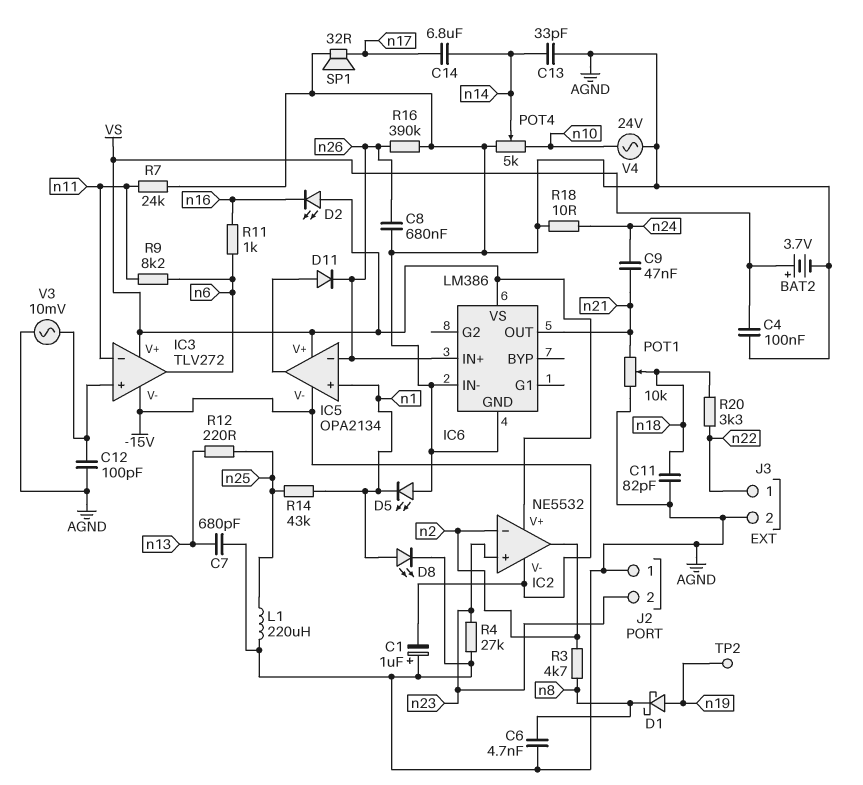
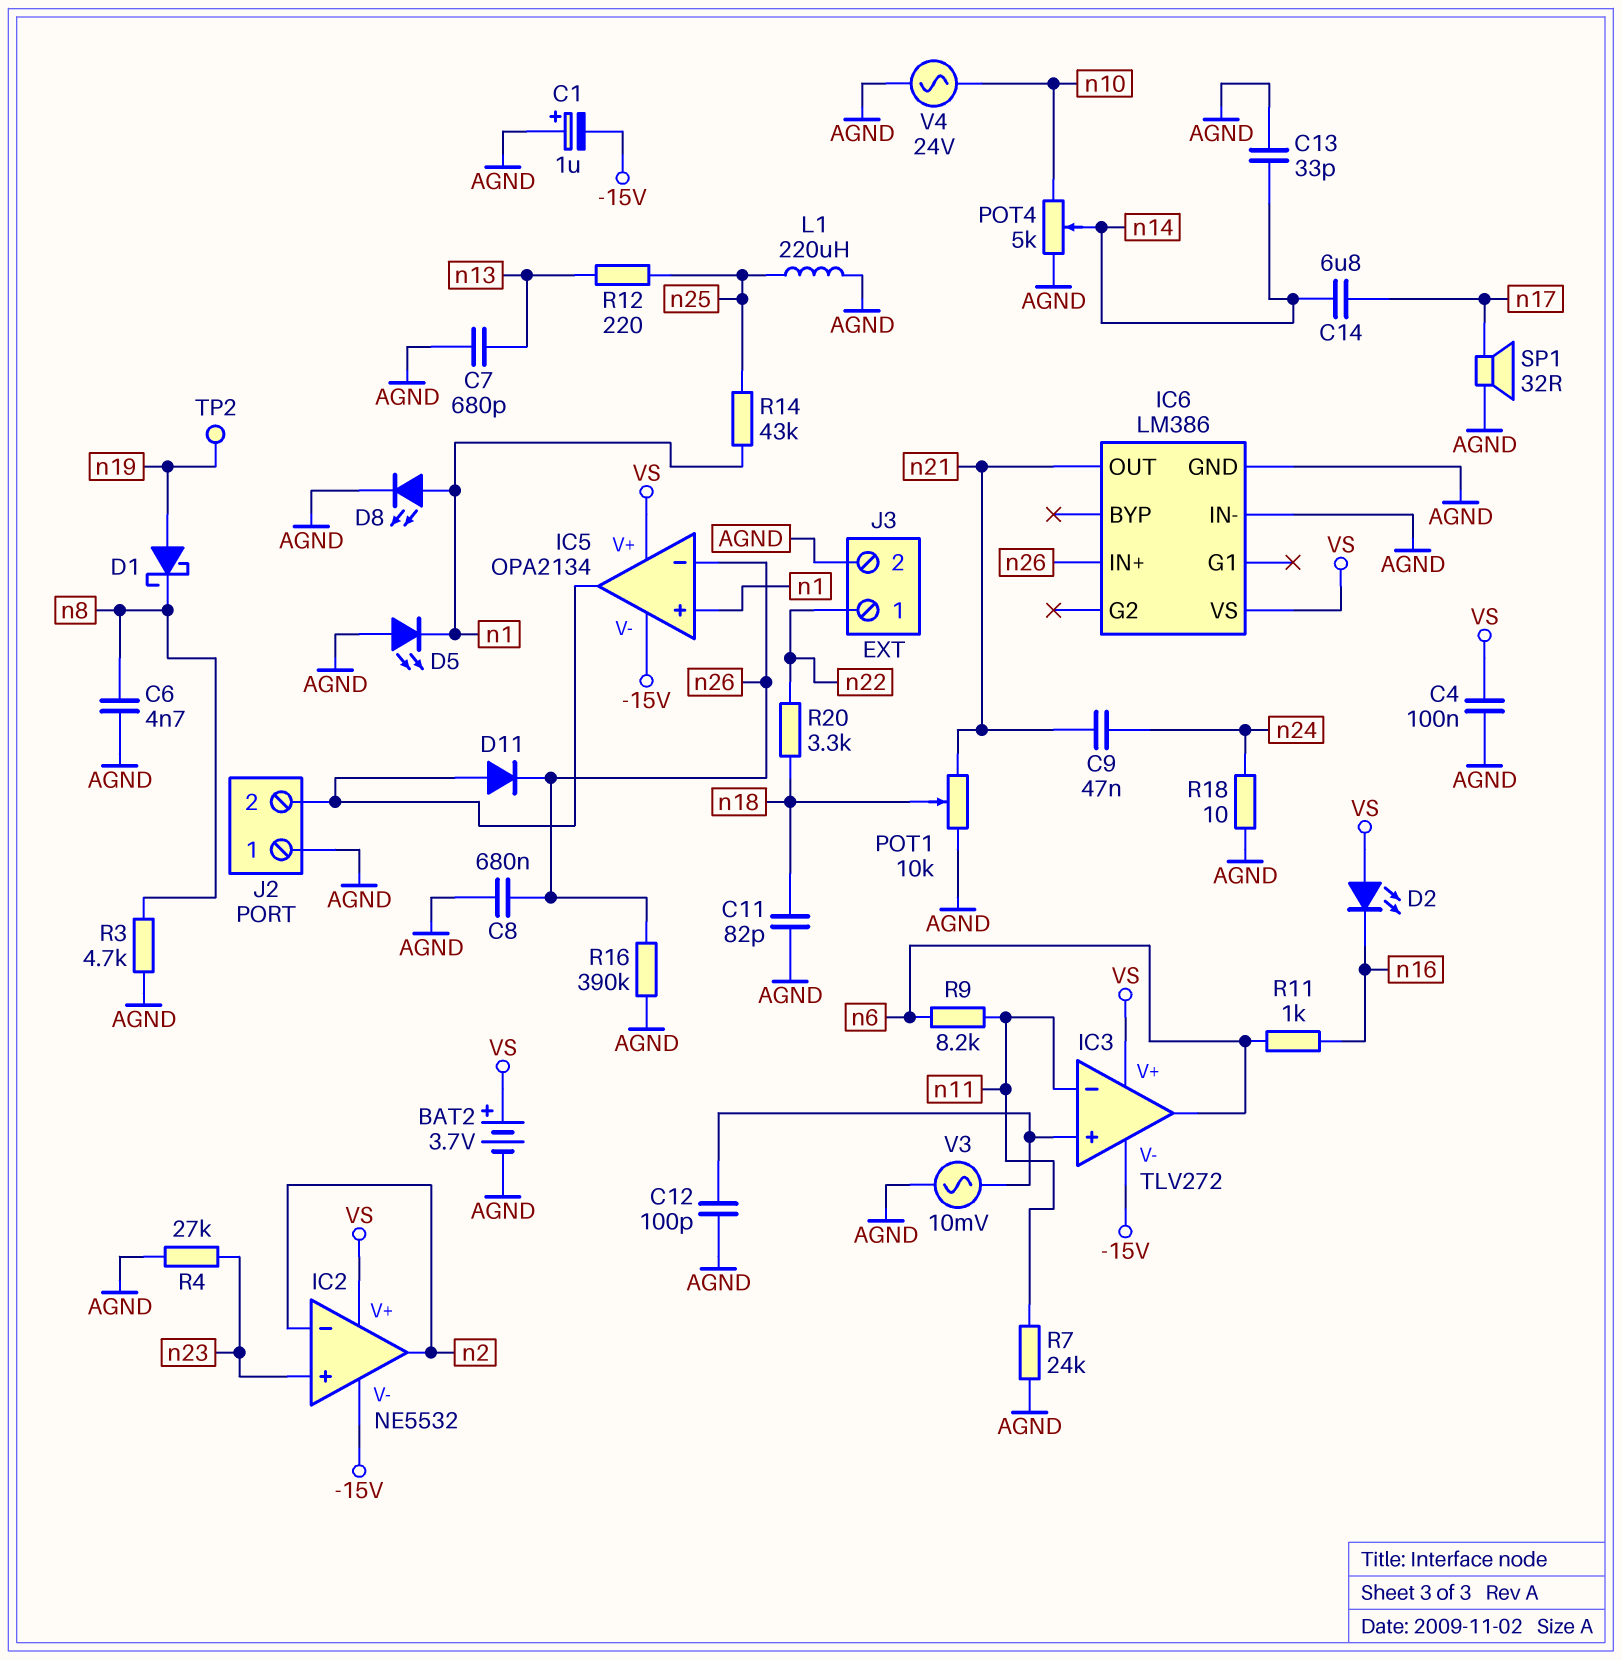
J2 pin 2: n23 -> IC5/out
R3: 4.7k (n2, n8) -> 4.7k (AGND, n8)

